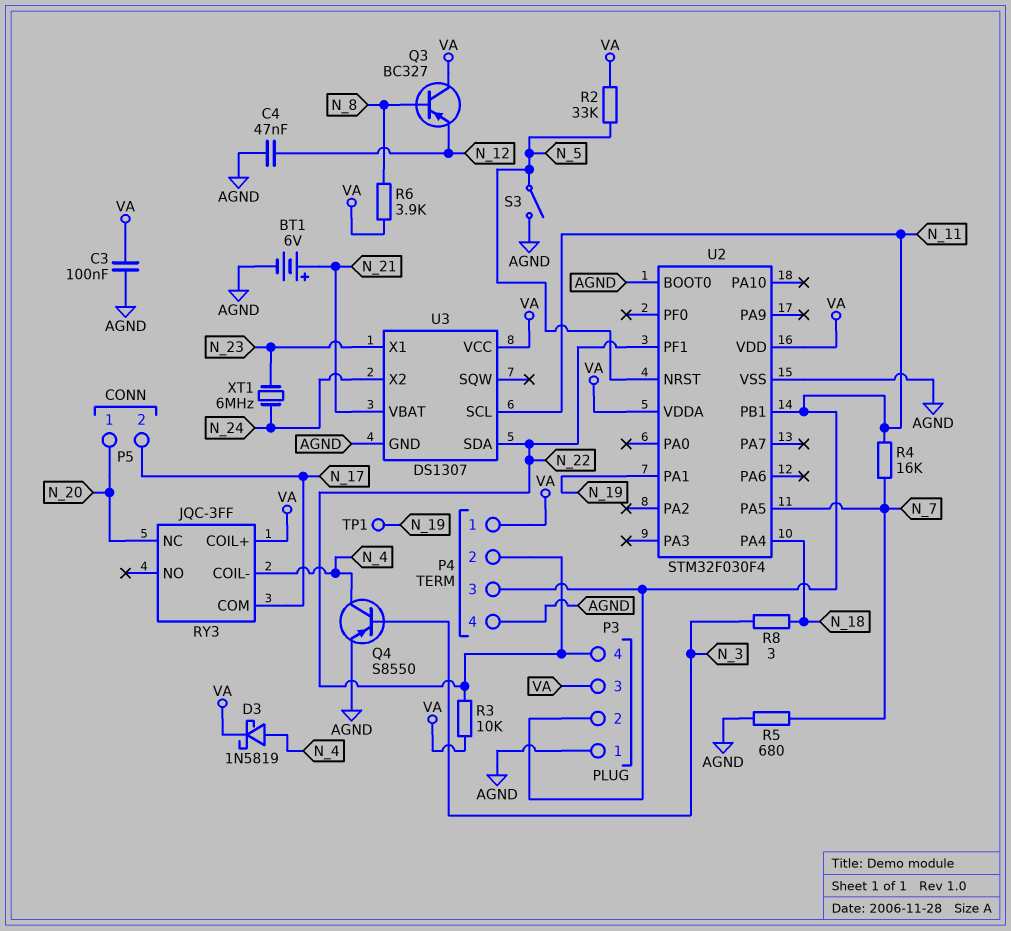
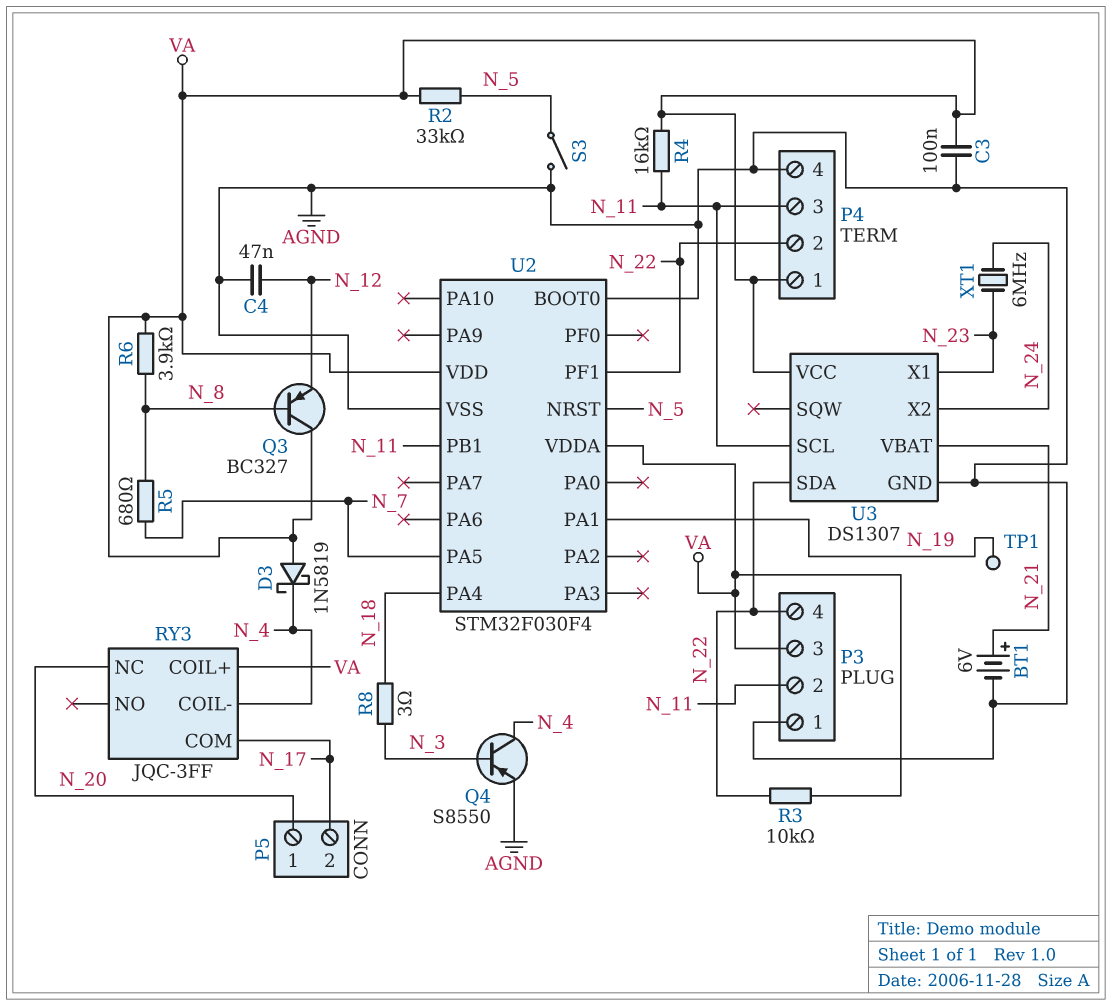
D3: schottky 1N5819 (A N_4, K VA) -> schottky 1N5819 (A VA, K N_4)
R4: 16k (N_7, N_11) -> 16k (N_11, VA)
R5: 680 (AGND, N_7) -> 680 (N_7, N_8)

